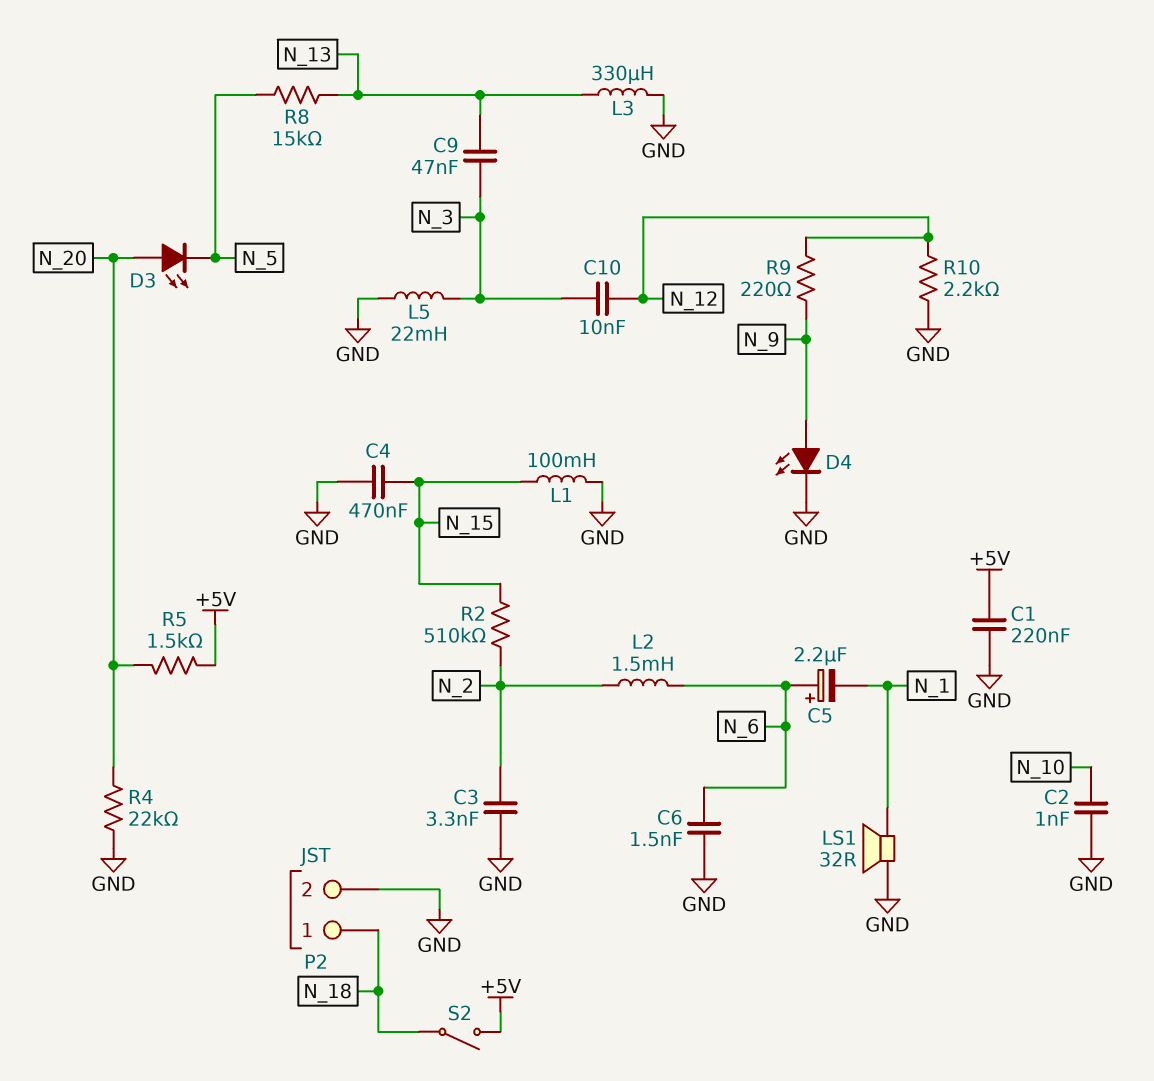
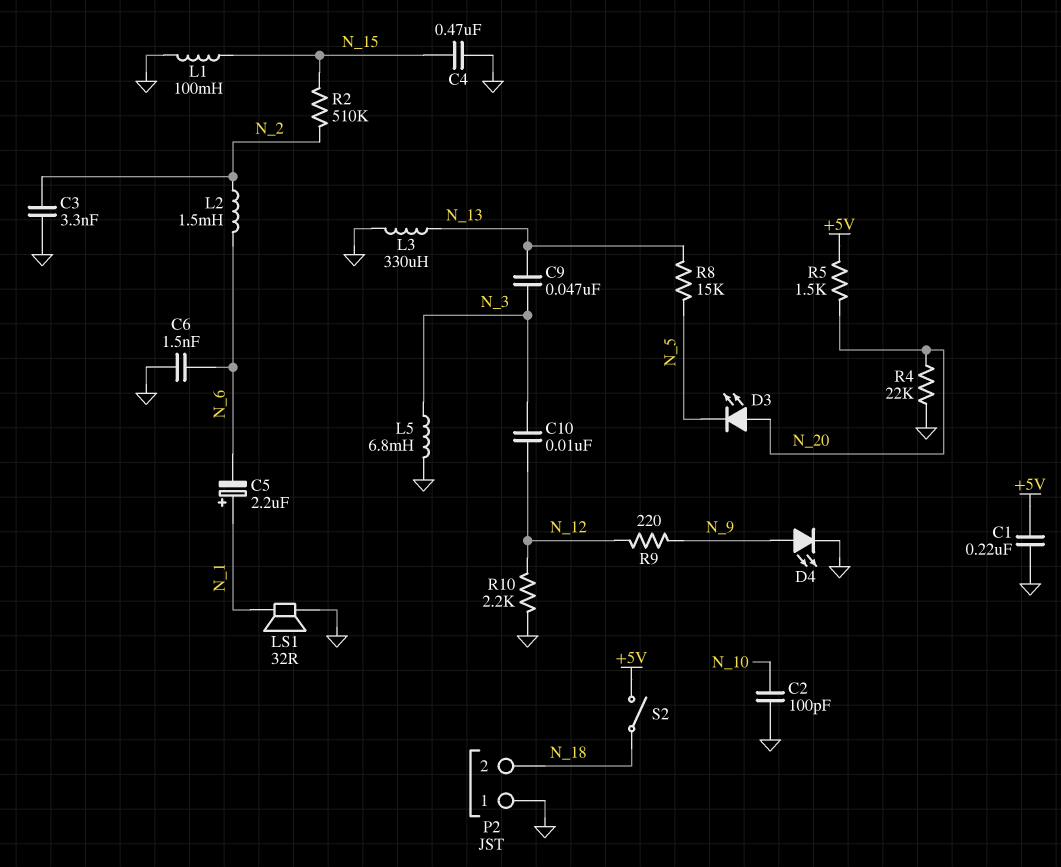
C2: 1nF (GND, N_10) -> 100pF (GND, N_10)
C5: 2.2uF (plus N_6, minus N_1) -> 2.2uF (plus N_1, minus N_6)
L5: 22mH (GND, N_3) -> 6.8mH (GND, N_3)
P2 pin 1: N_18 -> GND
P2 pin 2: GND -> N_18

